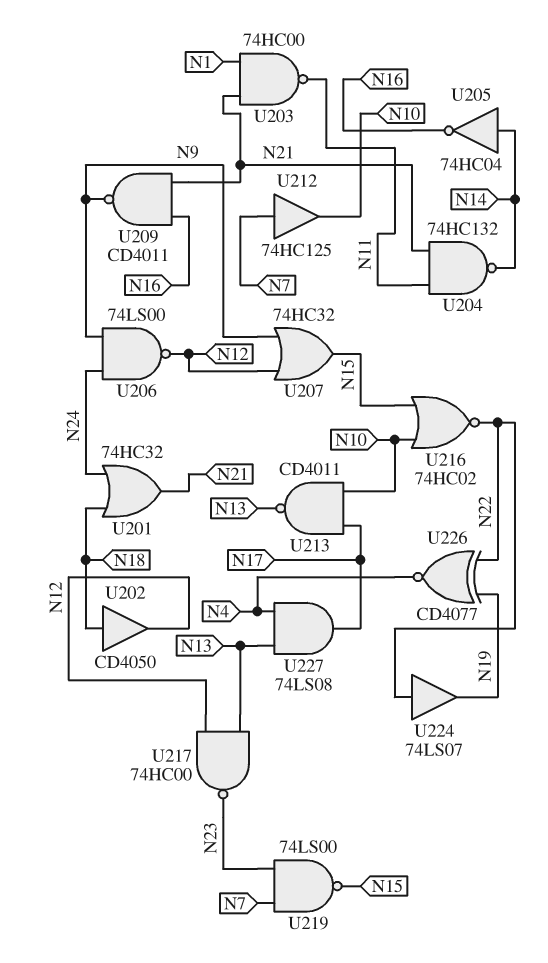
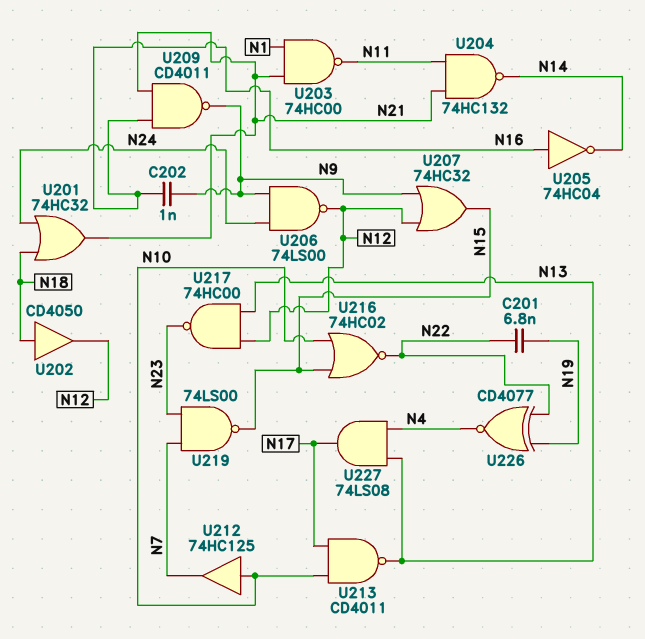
C201: none -> 6.8nF (N19, N22)
C202: none -> 1nF (N9, N16)
U205: NOT 74HC04 (in N14, out N16) -> NOT 74HC04 (in N16, out N14)
U212: buffer 74HC125 (in N7, out N10) -> buffer 74HC125 (in N10, out N7)
U224: buffer 74LS07 (in N22, out N19) -> none

